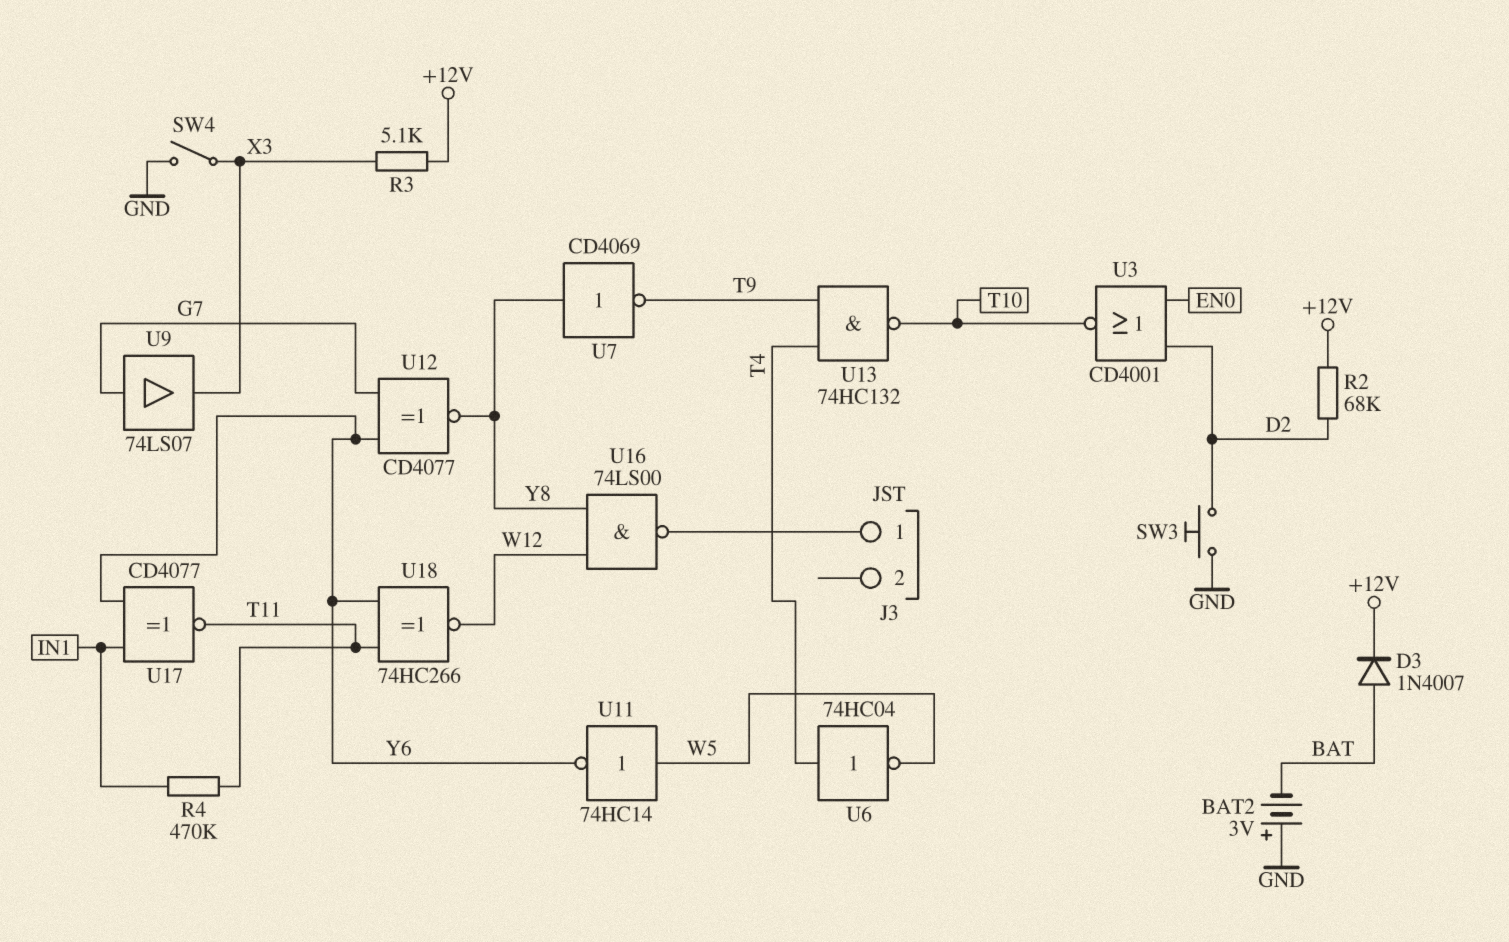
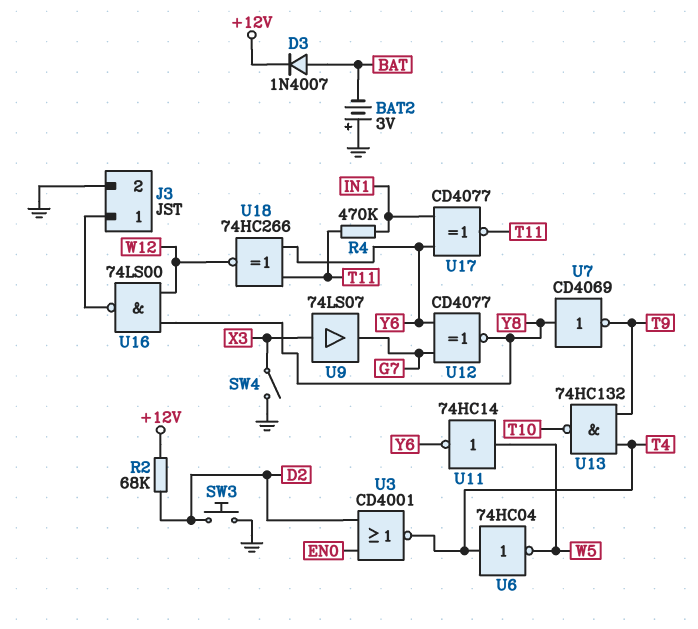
J3 pin 2: none -> GND
R3: 5.1k (+12V, X3) -> none
U3: NOR CD4001 (in D2, in EN0, out T10) -> NOR CD4001 (in D2, in EN0, out T4)
U9: buffer 74LS07 (in G7, out X3) -> buffer 74LS07 (in X3, out G7)

